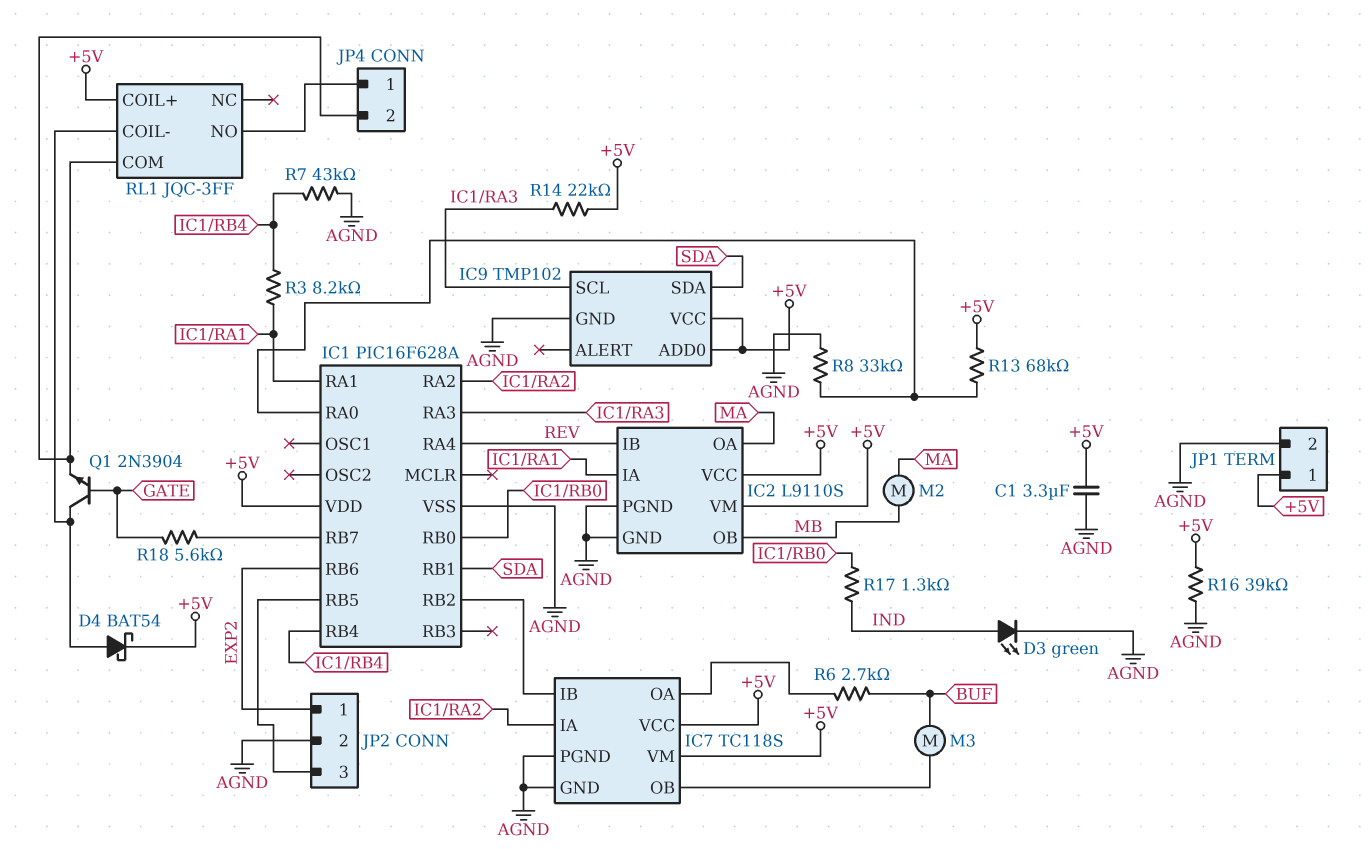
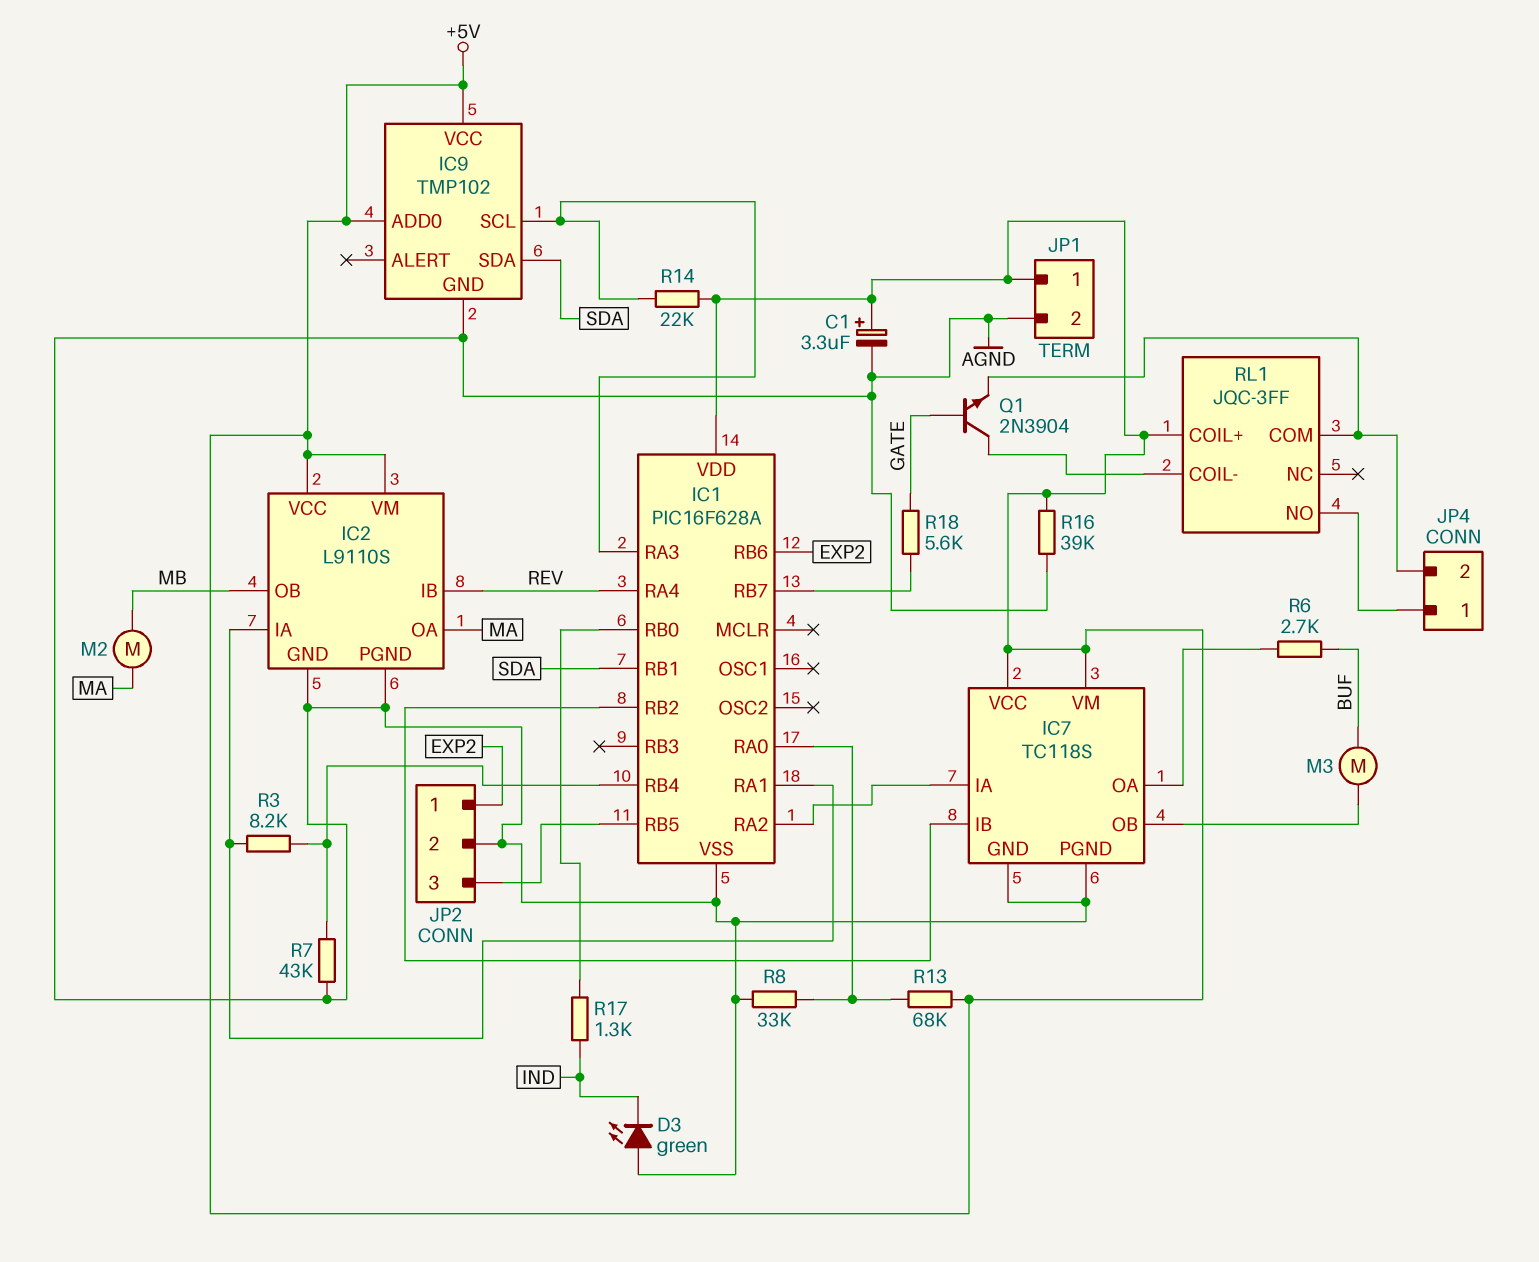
C1: 3.3uF (+5V, AGND) -> 3.3uF (plus +5V, minus AGND)
D3: LED green (A IND, K AGND) -> LED green (A AGND, K IND)
D4: schottky BAT54 (A RL1/COIL-, K +5V) -> none

